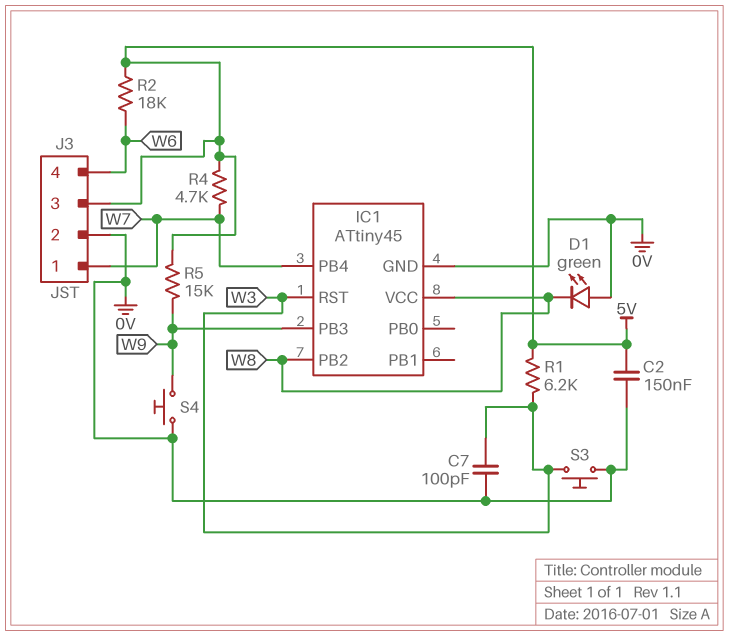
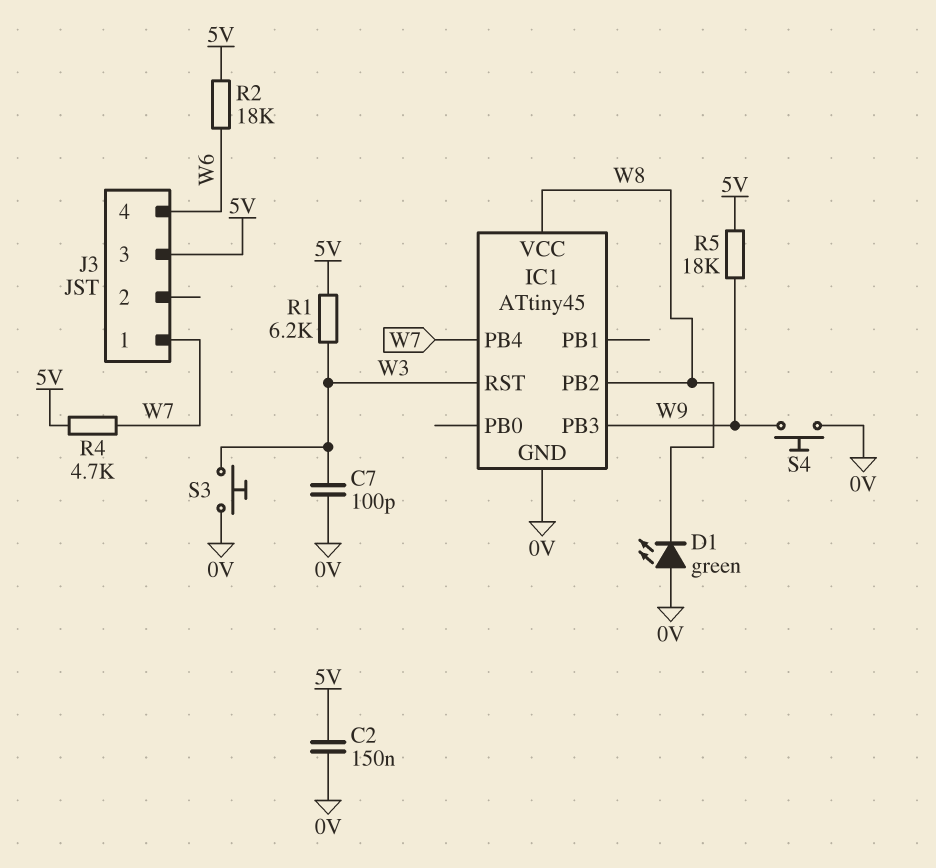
J3 pin 2: 0V -> none
R5: 15k (5V, W9) -> 18k (5V, W9)

